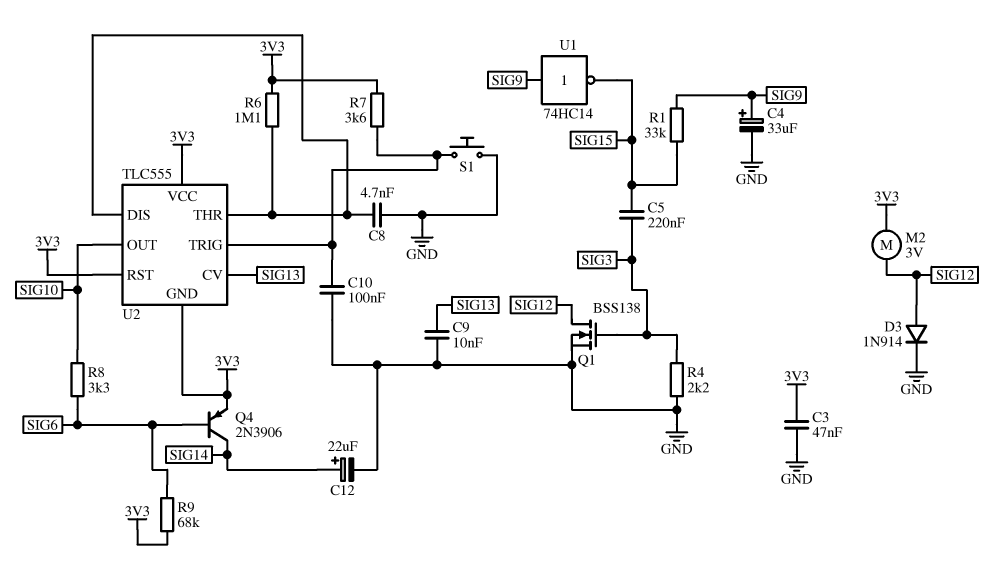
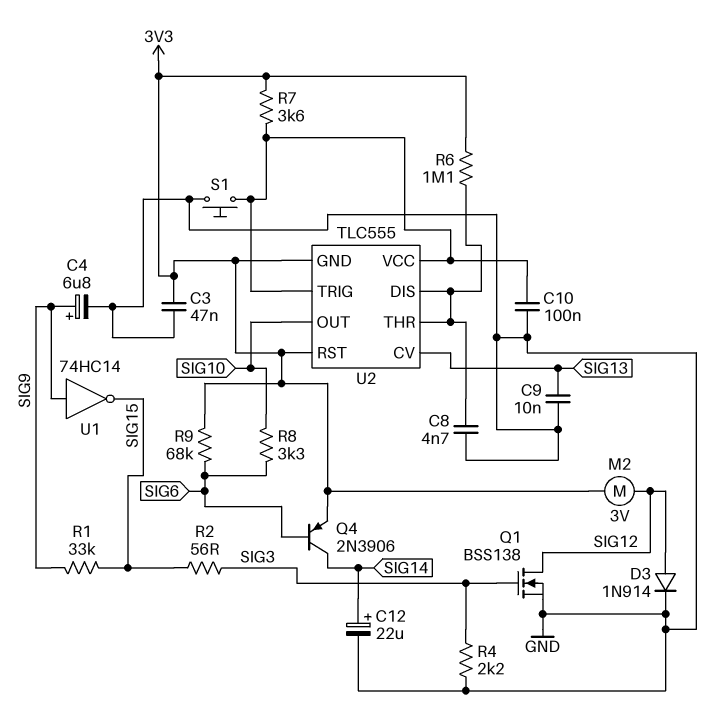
C4: 33uF (plus SIG9, minus GND) -> 6.8uF (plus SIG9, minus GND)
C5: 220nF (SIG3, SIG15) -> none
R2: none -> 56 (SIG3, SIG15)
U2 pin VCC: 3V3 -> U2/TRIG

